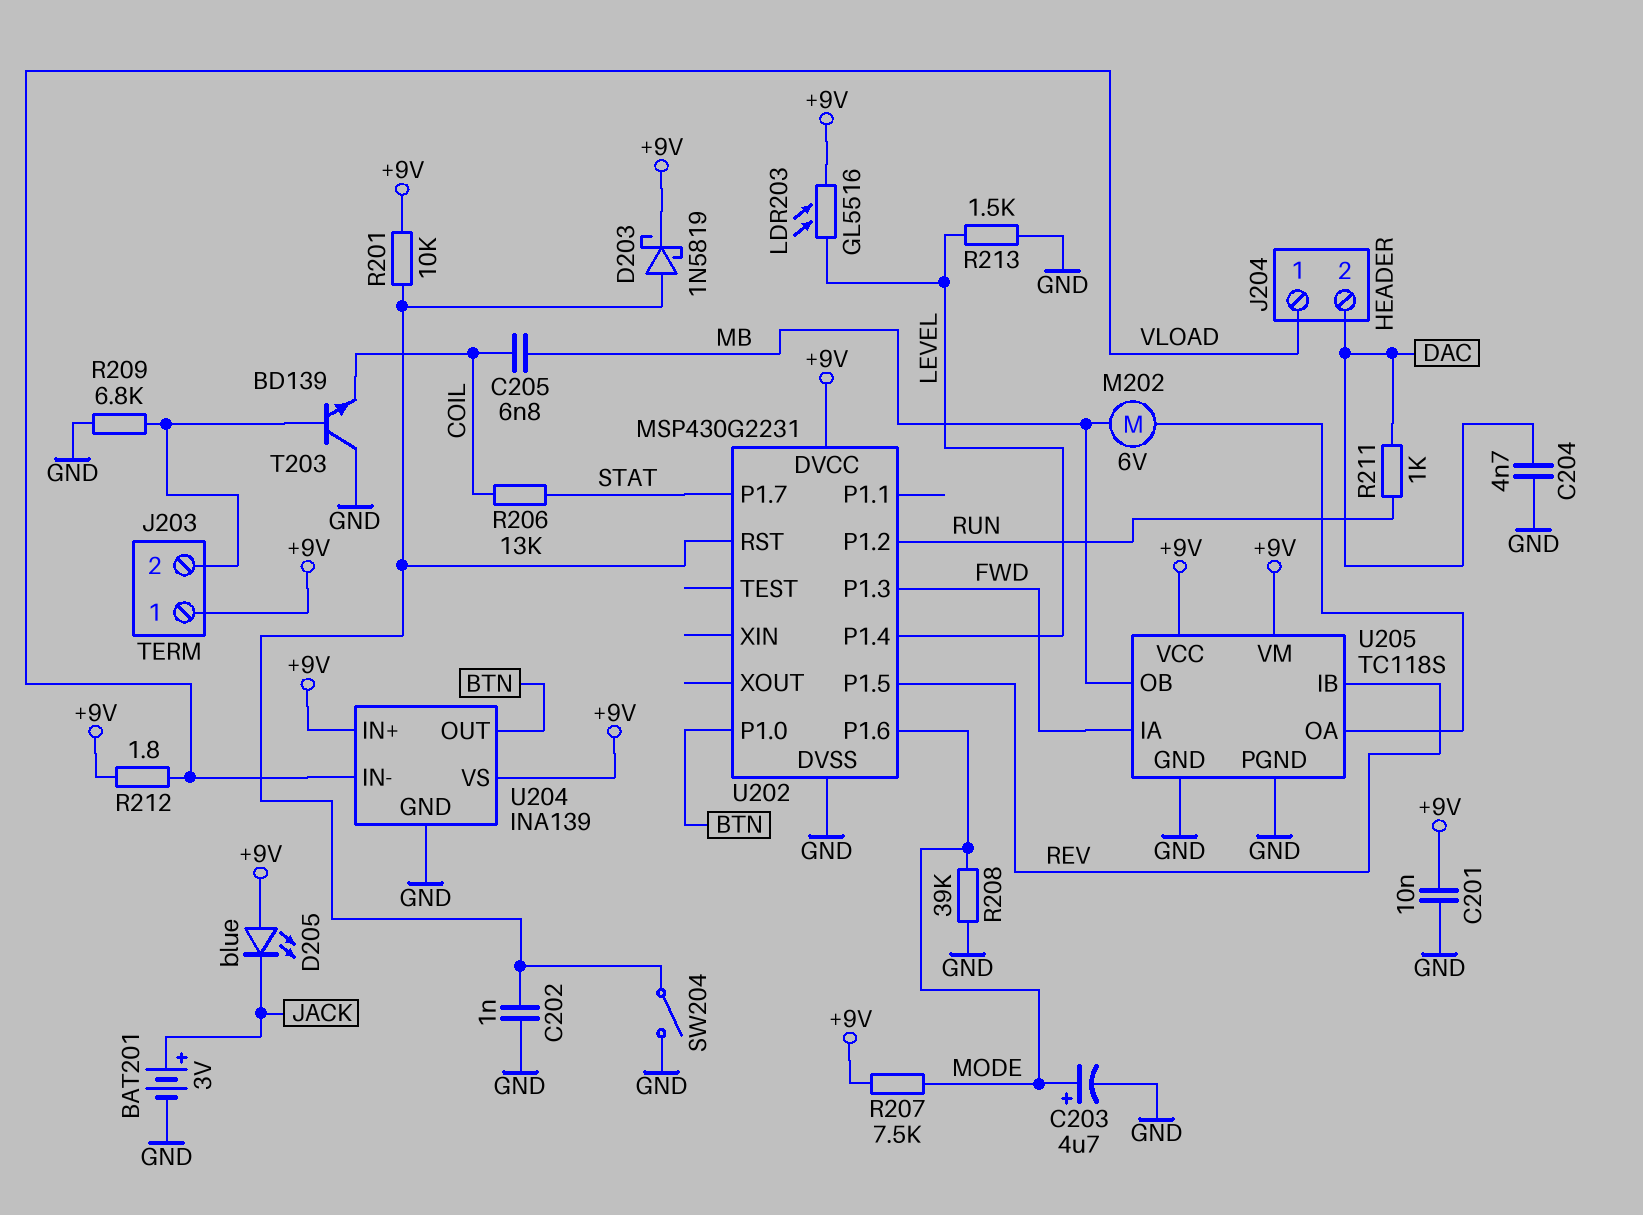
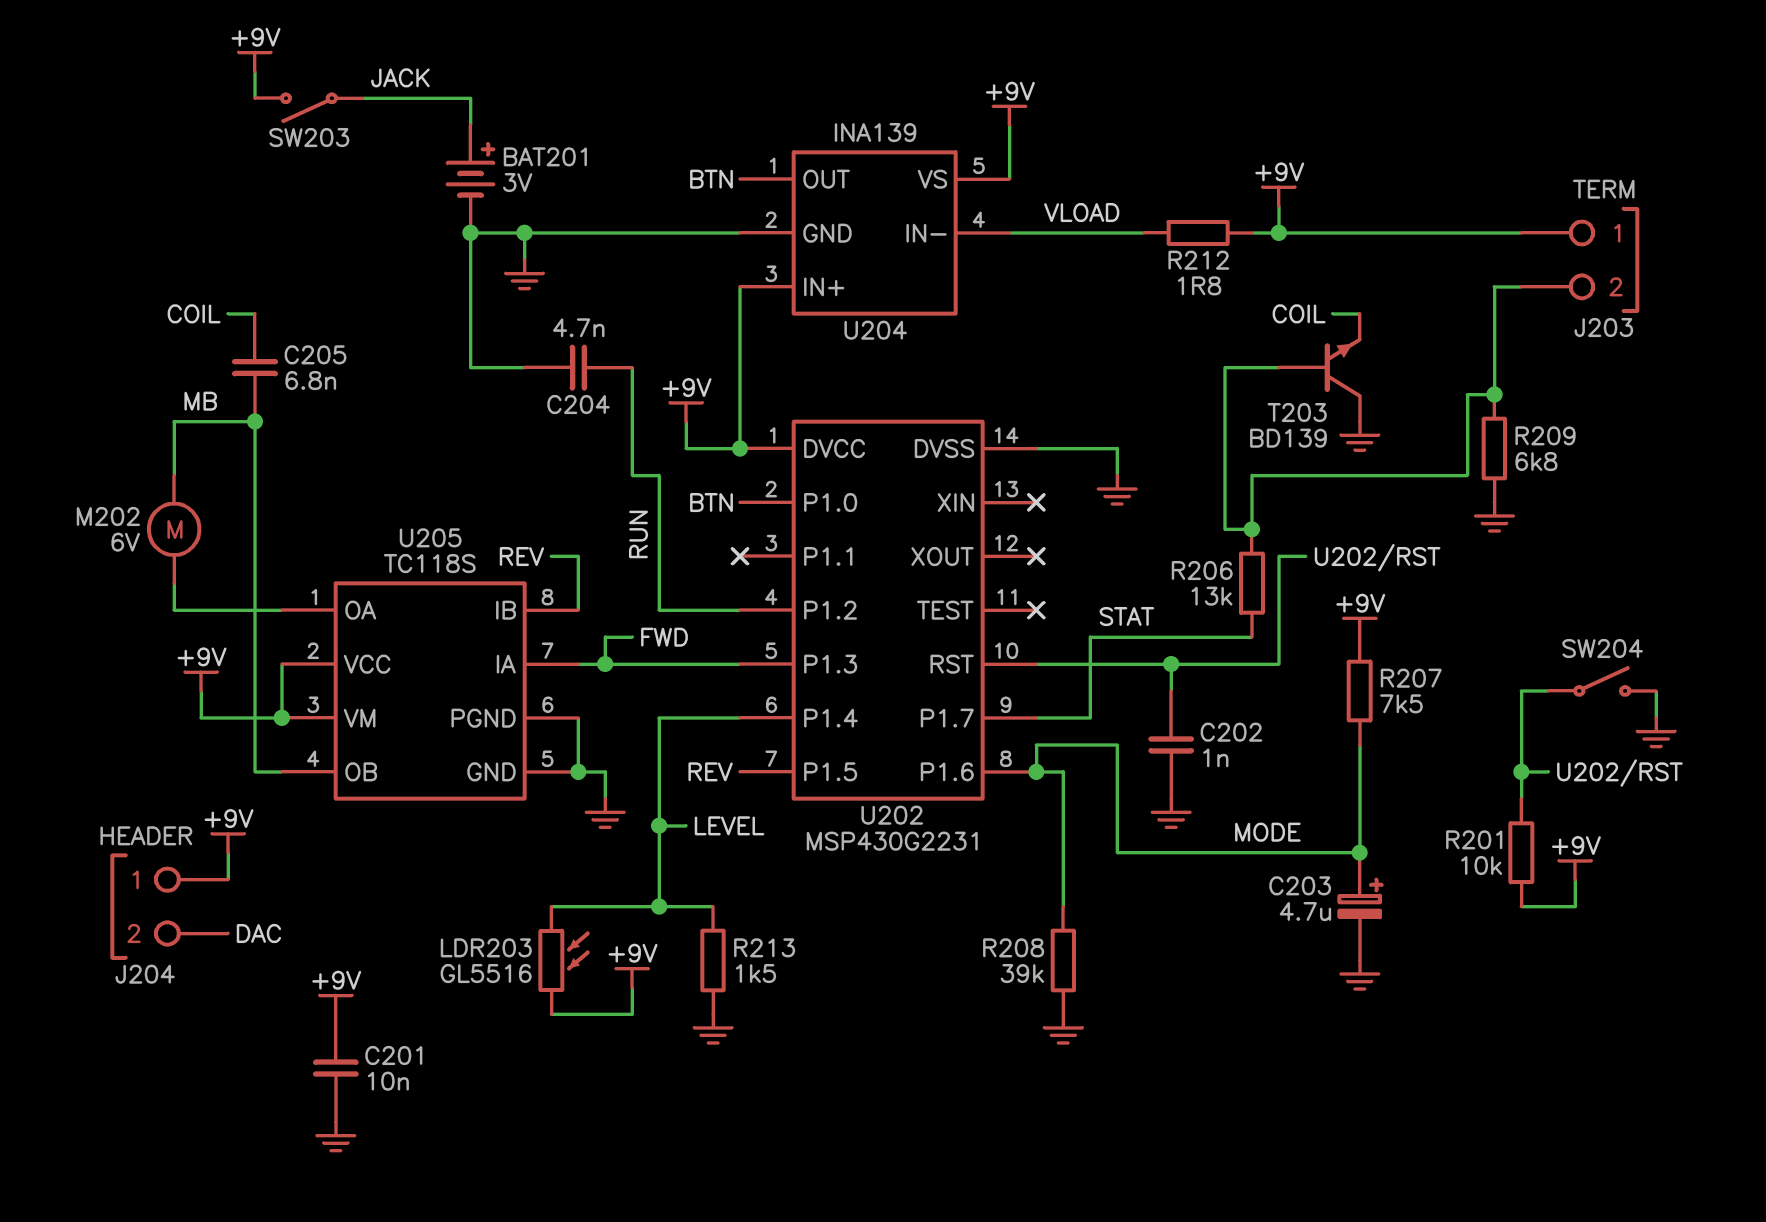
C204: 4.7nF (DAC, GND) -> 4.7nF (GND, RUN)
D203: schottky 1N5819 (A U202/RST, K +9V) -> none
D205: LED blue (A +9V, K JACK) -> none
J204 pin 1: VLOAD -> +9V
R206: 13k (COIL, STAT) -> 13k (J203/2, STAT)
R211: 1k (DAC, RUN) -> none
SW203: none -> switch (+9V, JACK)

